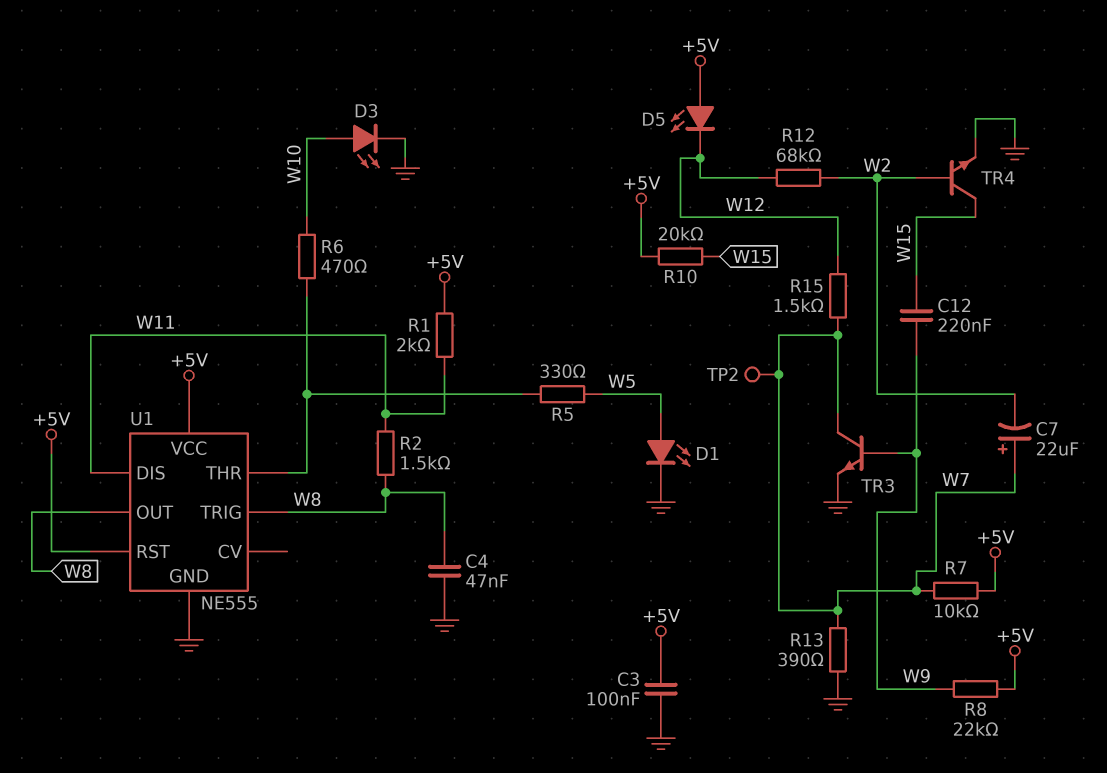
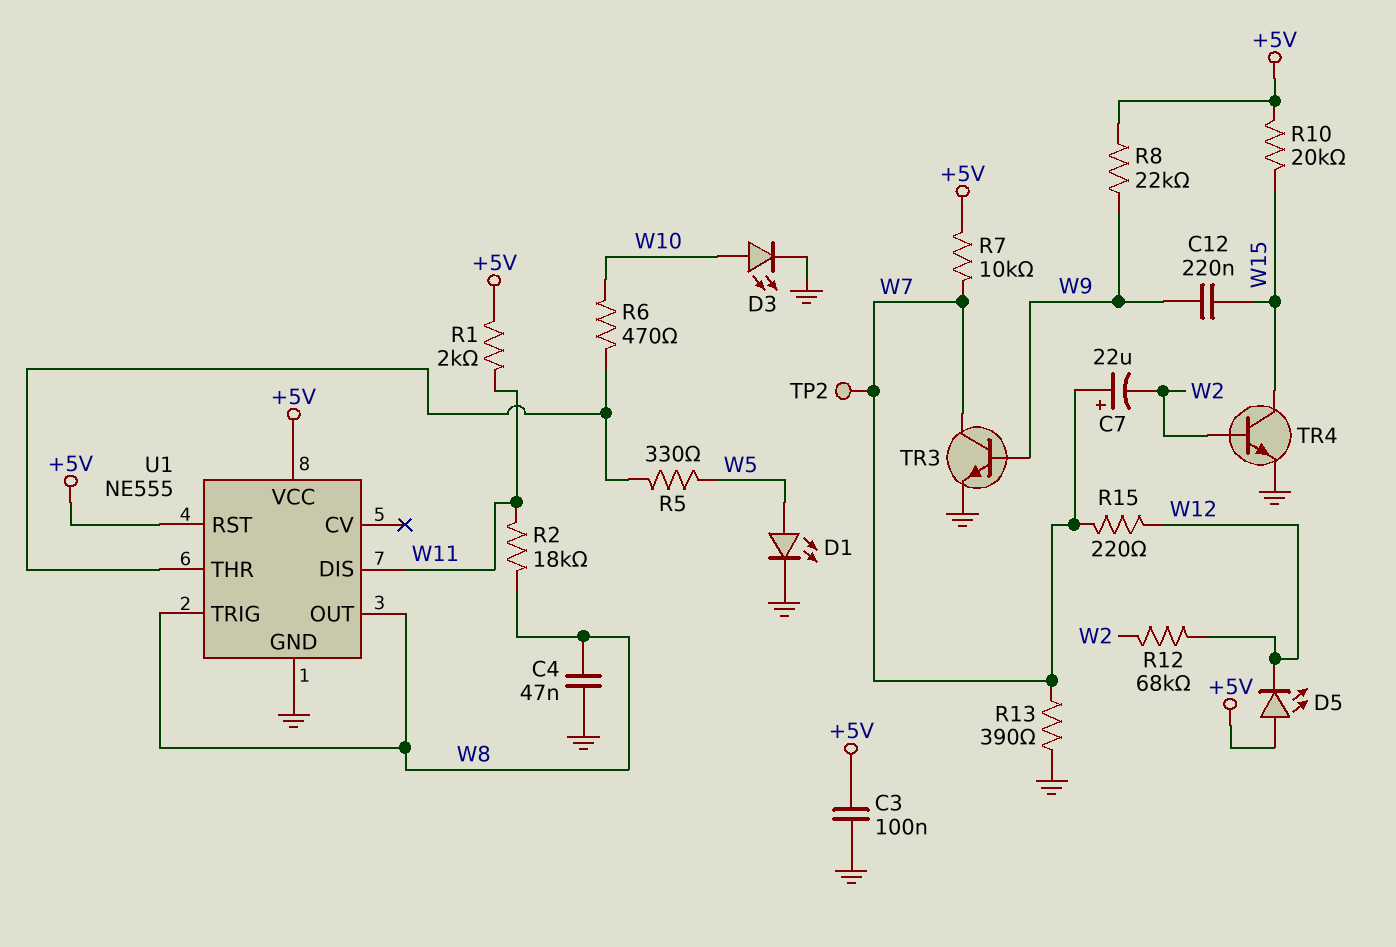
R2: 1.5k (W8, W11) -> 18k (W8, W11)
R15: 1.5k (W7, W12) -> 220 (W7, W12)

